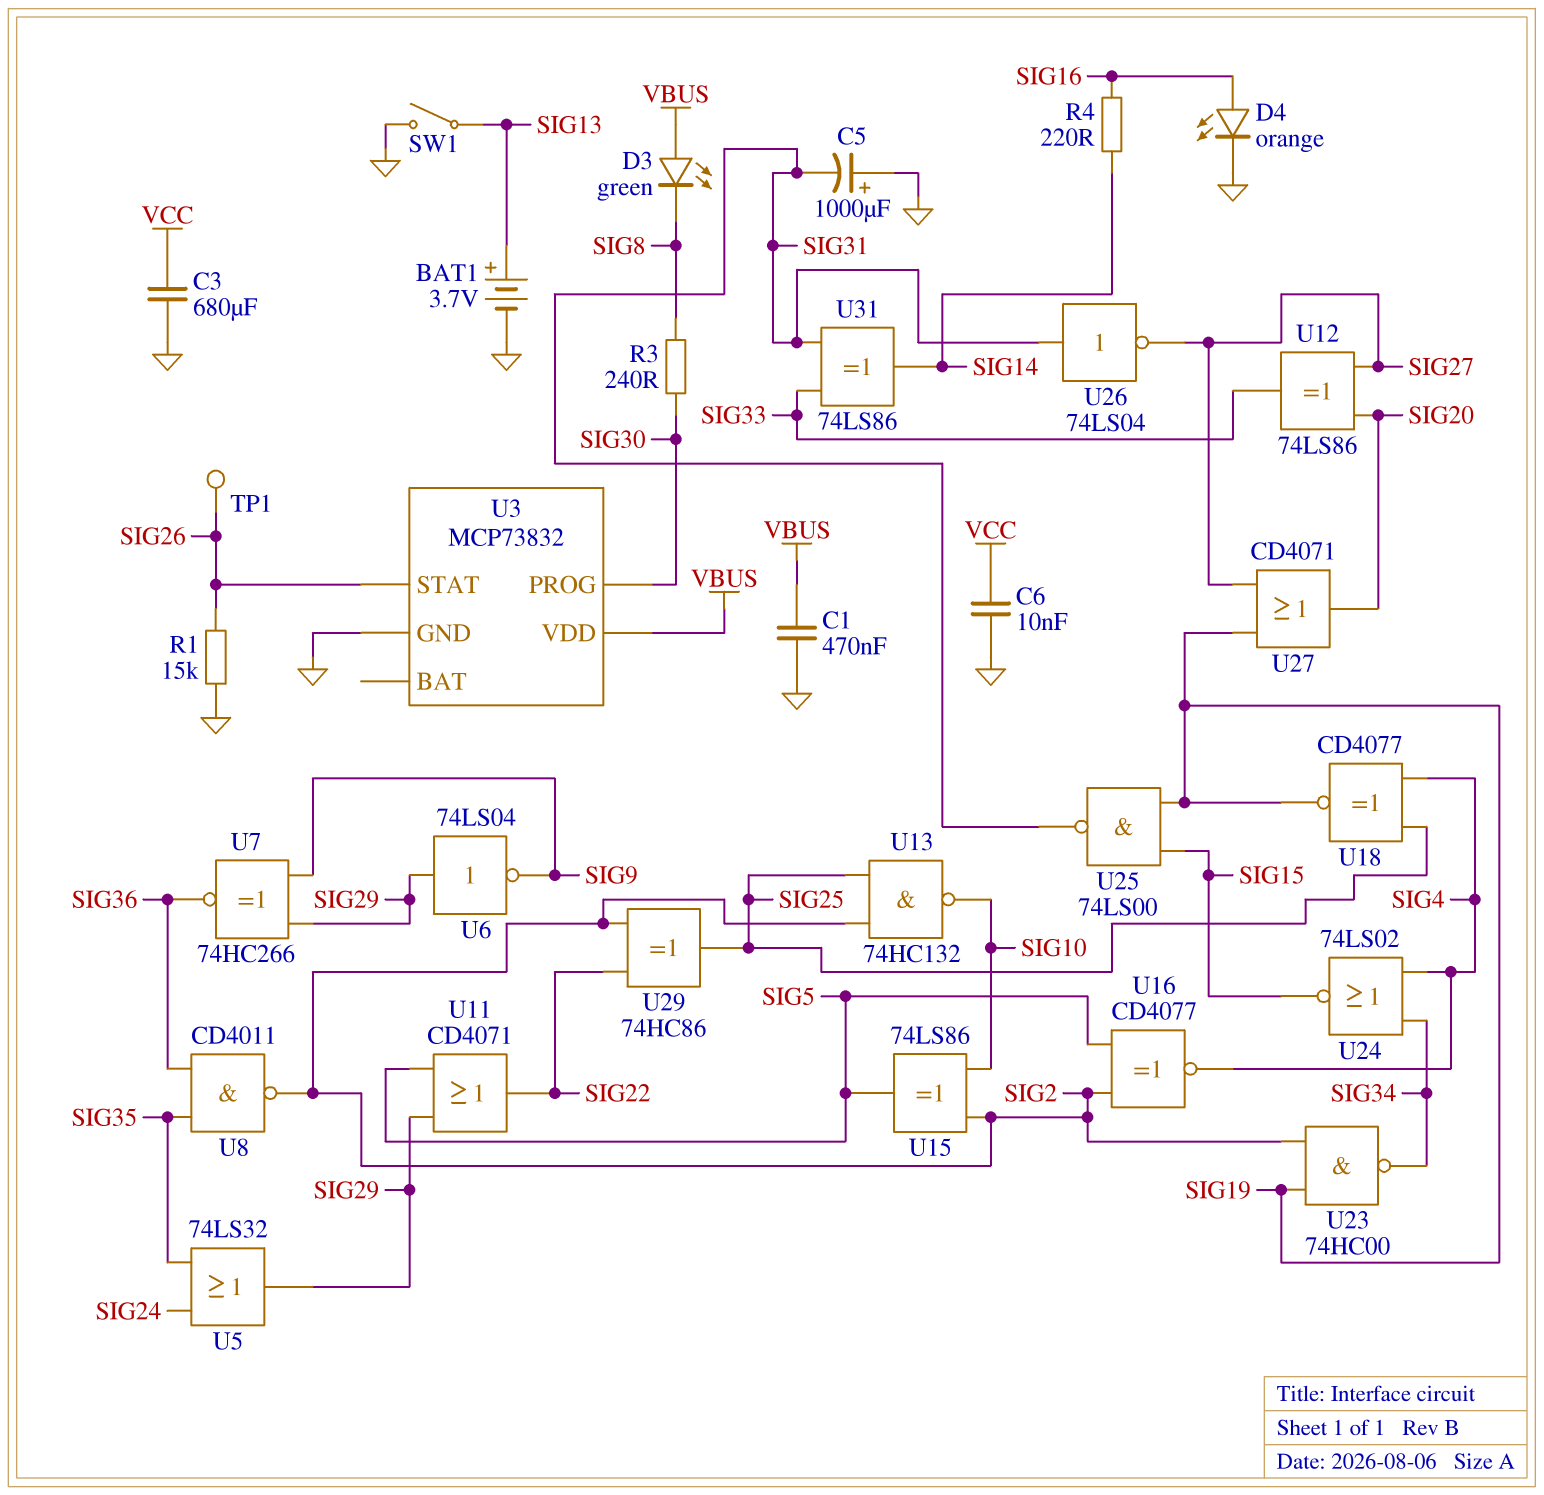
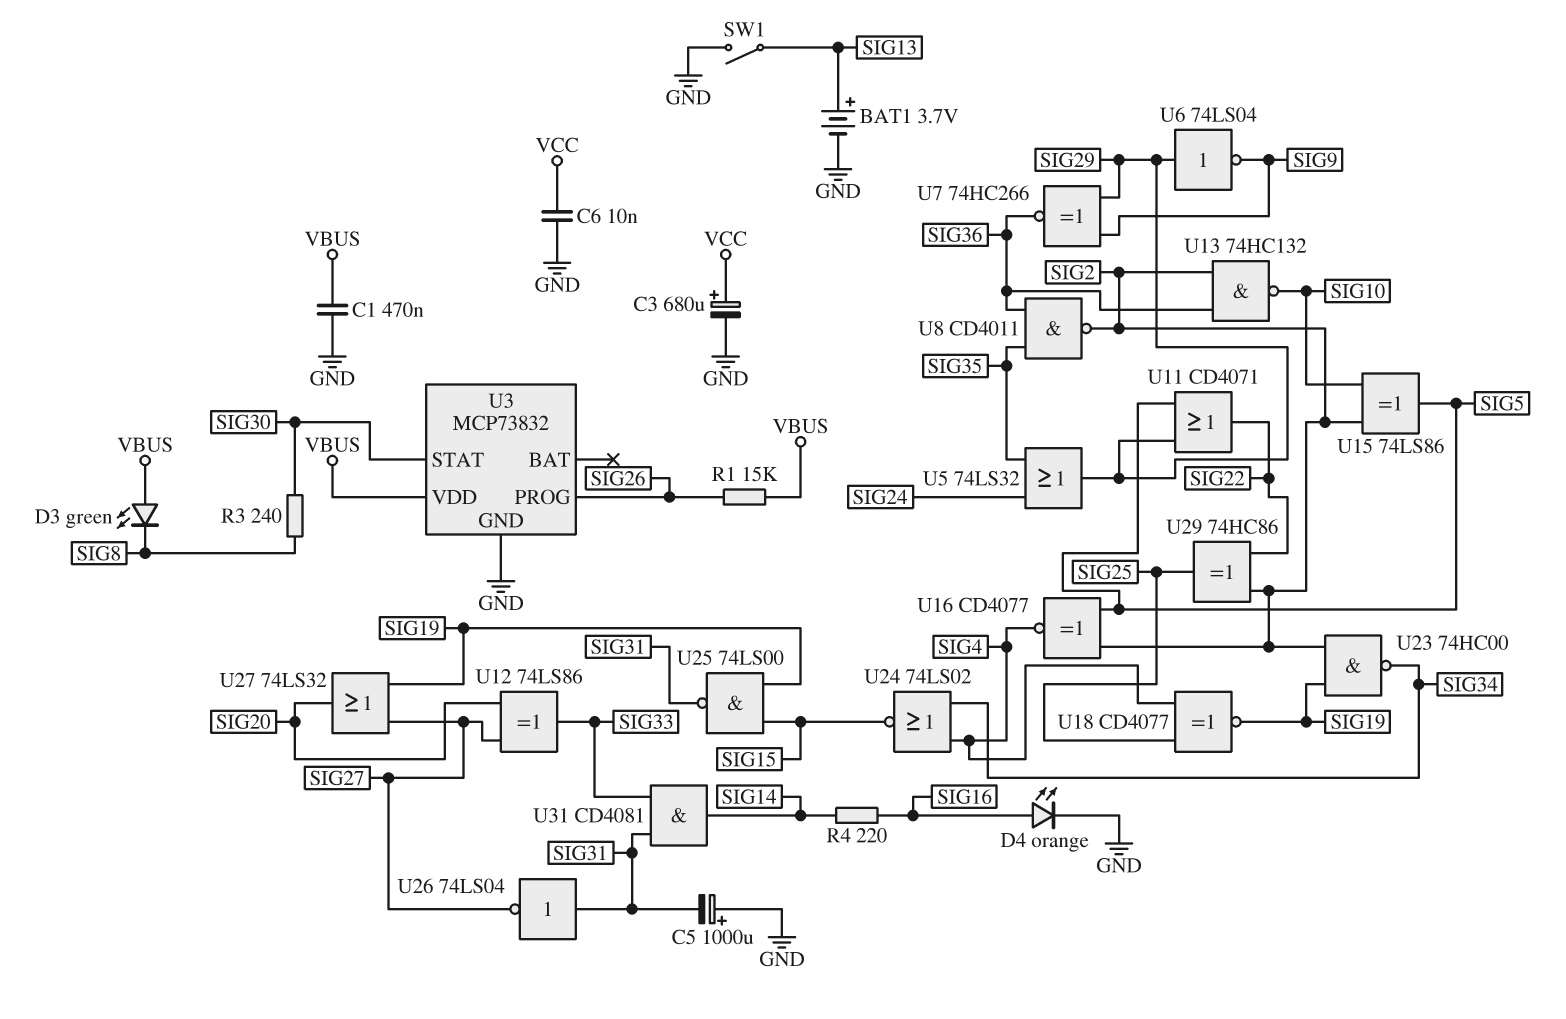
C3: 680uF (GND, VCC) -> 680uF (plus VCC, minus GND)
R1: 15k (GND, SIG26) -> 15k (SIG26, VBUS)
TP1: test point (SIG26) -> none
U3 pin PROG: SIG30 -> SIG26
U3 pin STAT: SIG26 -> SIG30
U13: NAND 74HC132 (in SIG2, in SIG25, out SIG10) -> NAND 74HC132 (in SIG2, in SIG36, out SIG10)
U27: OR CD4071 (in SIG19, in SIG27, out SIG20) -> OR 74LS32 (in SIG19, in SIG27, out SIG20)
U31: XOR 74LS86 (in SIG31, in SIG33, out SIG14) -> AND CD4081 (in SIG31, in SIG33, out SIG14)

